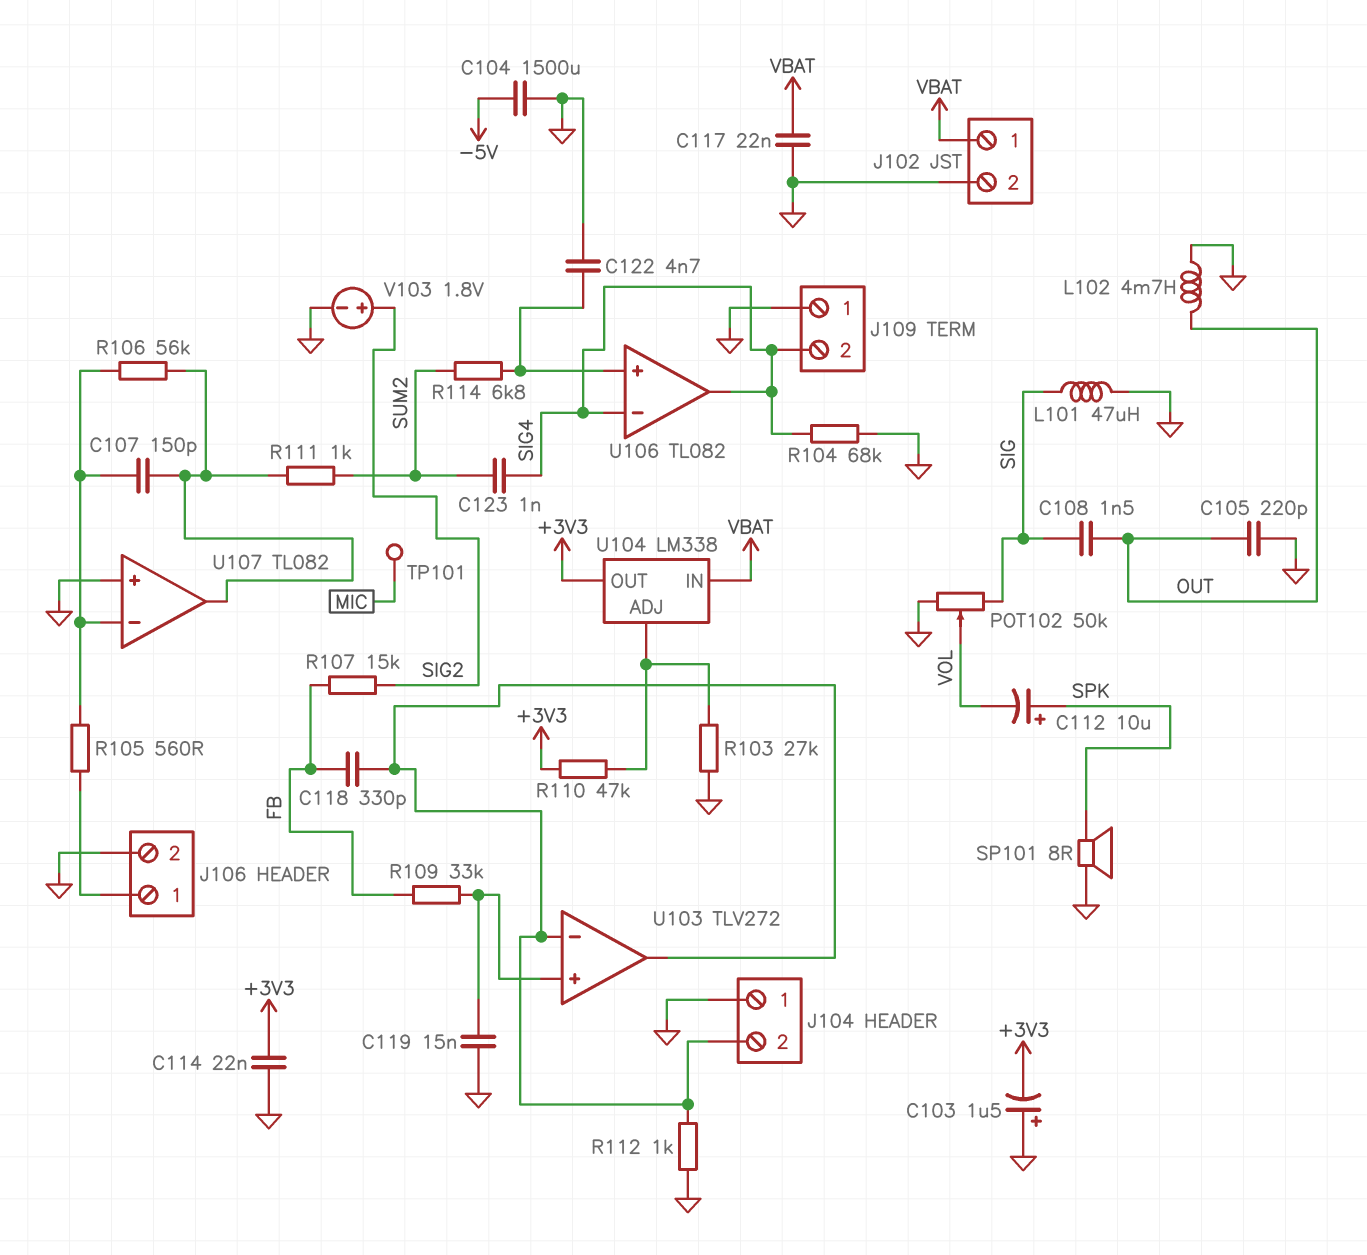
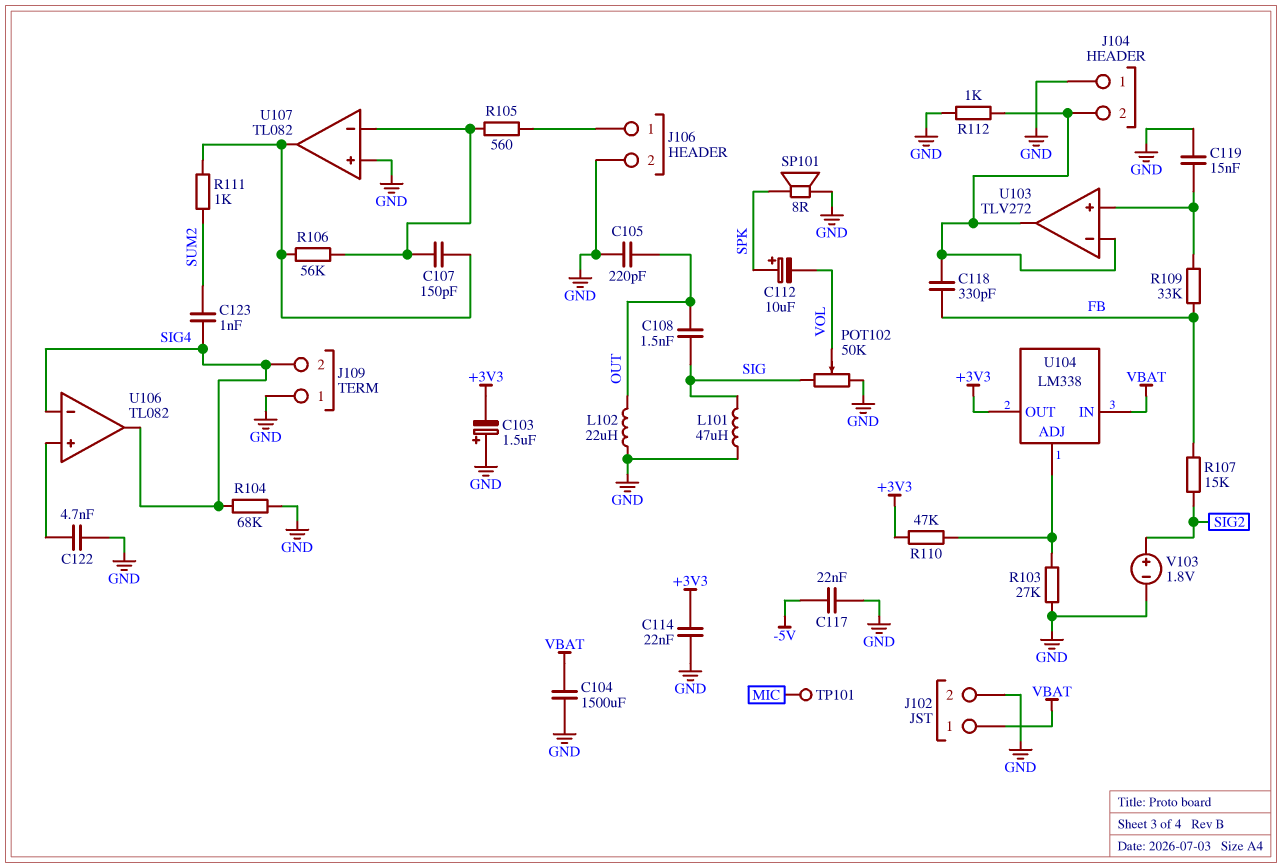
C104: 1500uF (-5V, GND) -> 1500uF (GND, VBAT)
C117: 22nF (GND, VBAT) -> 22nF (-5V, GND)
L102: 4.7mH (GND, OUT) -> 22uH (GND, OUT)
R114: 6.8k (SUM2, U106/in+) -> none

